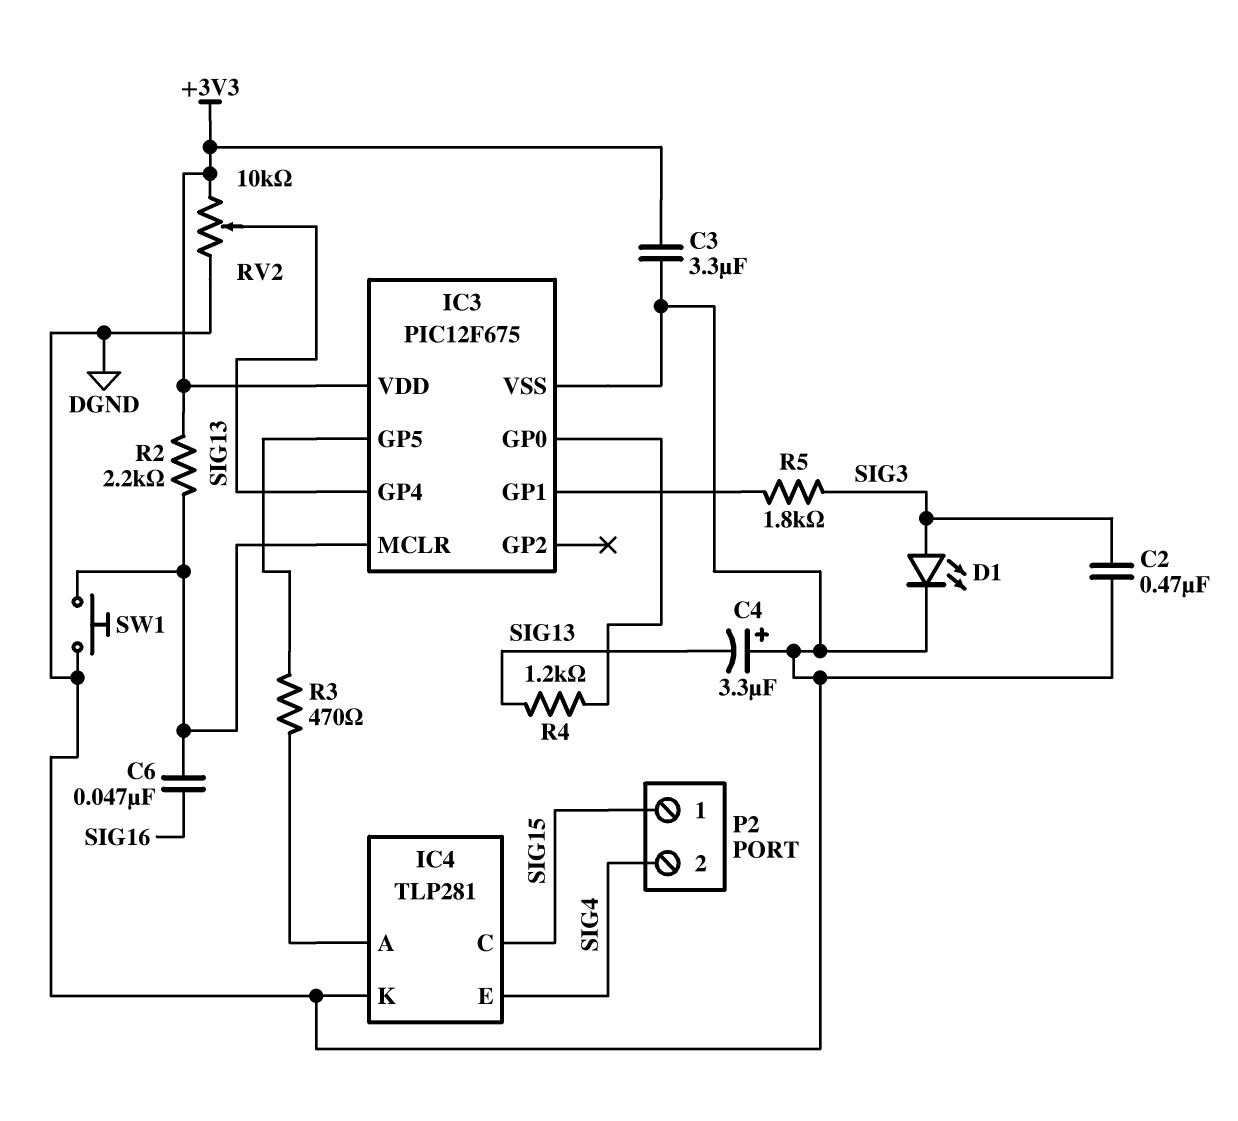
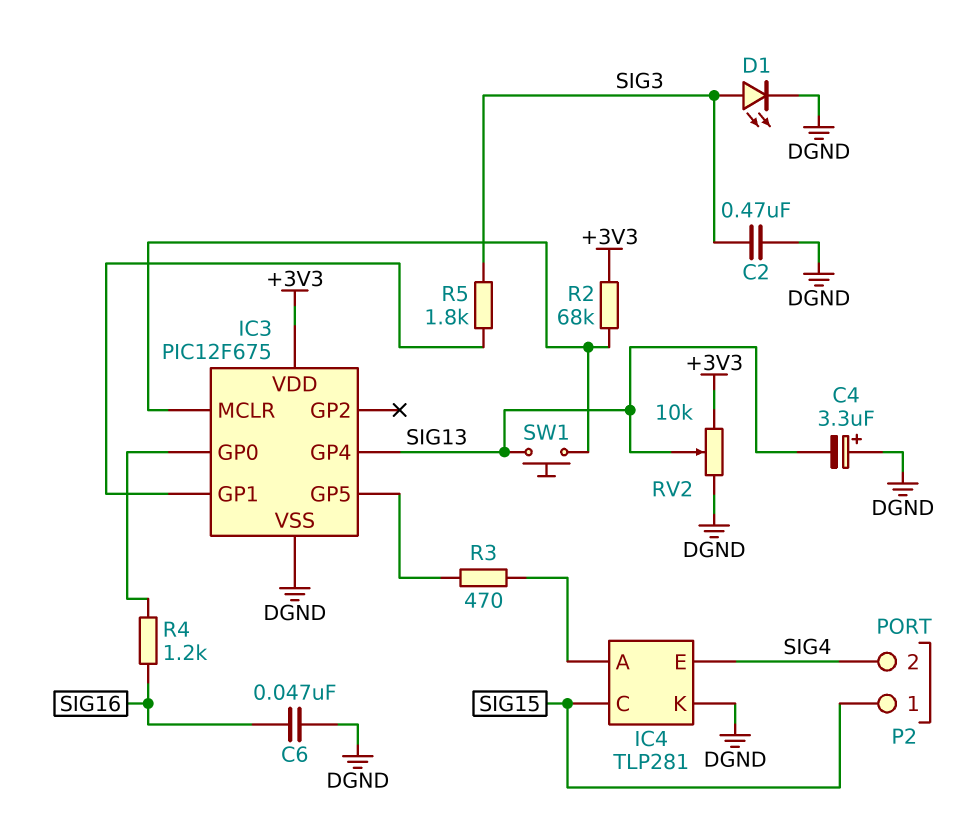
C3: 3.3uF (+3V3, DGND) -> none
C6: 47nF (IC3/MCLR, SIG16) -> 47nF (DGND, SIG16)
R2: 2.2k (+3V3, IC3/MCLR) -> 68k (+3V3, IC3/MCLR)
R4: 1.2k (IC3/GP0, SIG13) -> 1.2k (IC3/GP0, SIG16)
SW1: button (DGND, IC3/MCLR) -> button (IC3/MCLR, SIG13)

